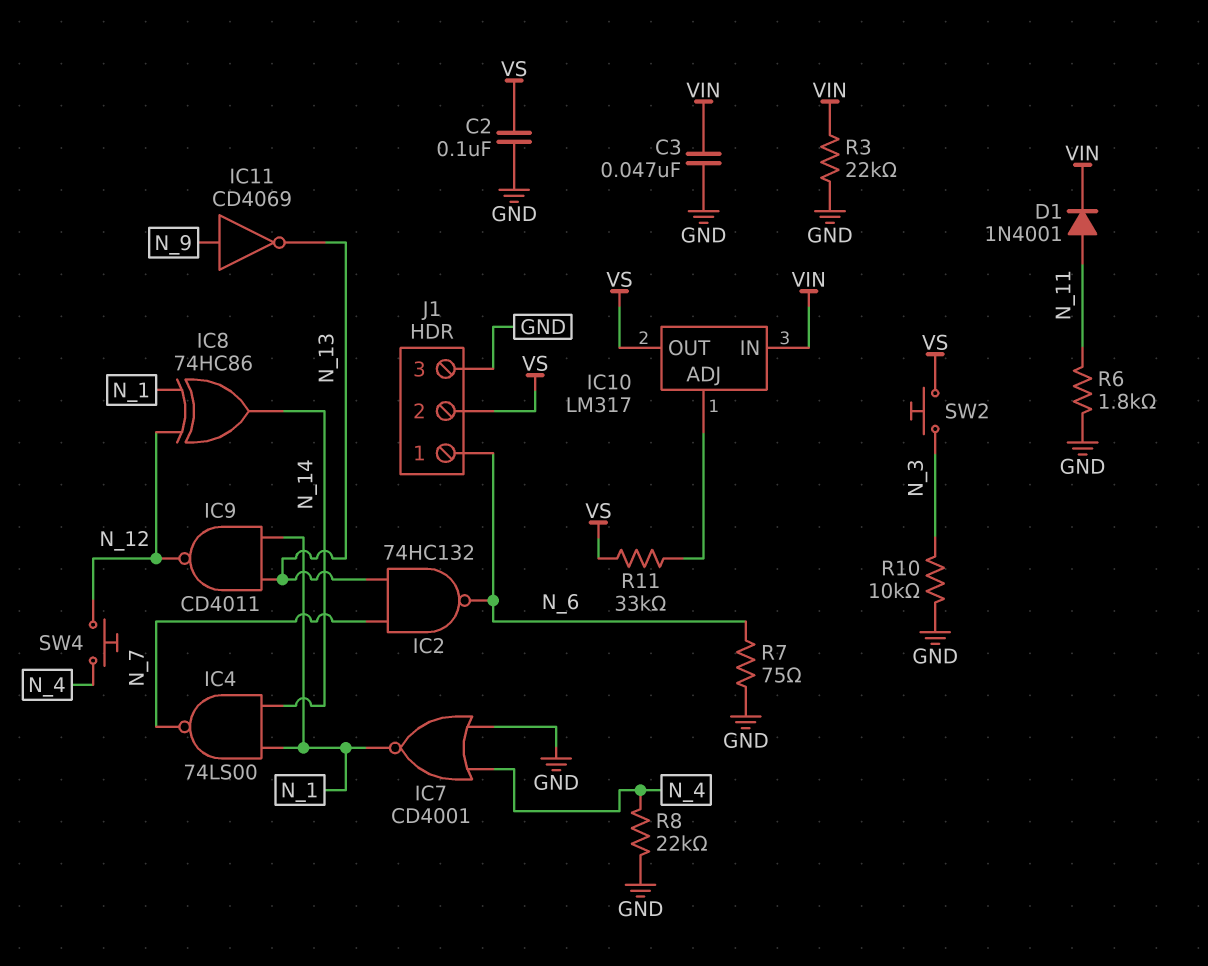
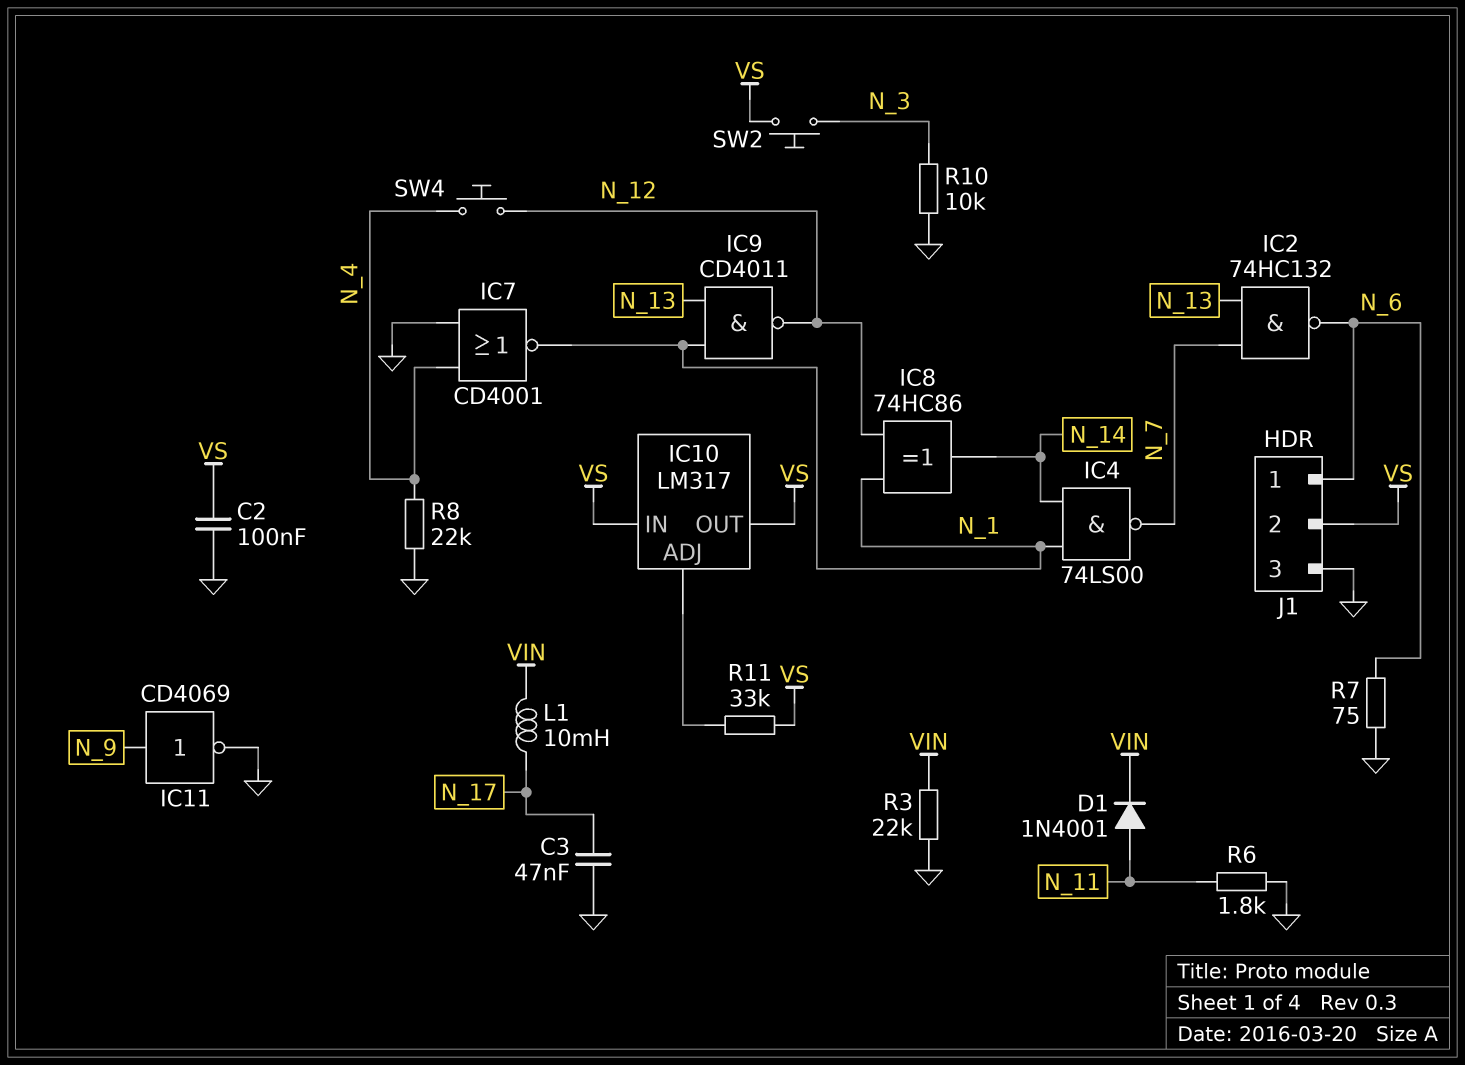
C3: 47nF (GND, VIN) -> 47nF (GND, N_17)
IC10 pin IN: VIN -> VS
IC11: NOT CD4069 (in N_9, out N_13) -> NOT CD4069 (in N_9, out GND)
L1: none -> 10mH (N_17, VIN)

